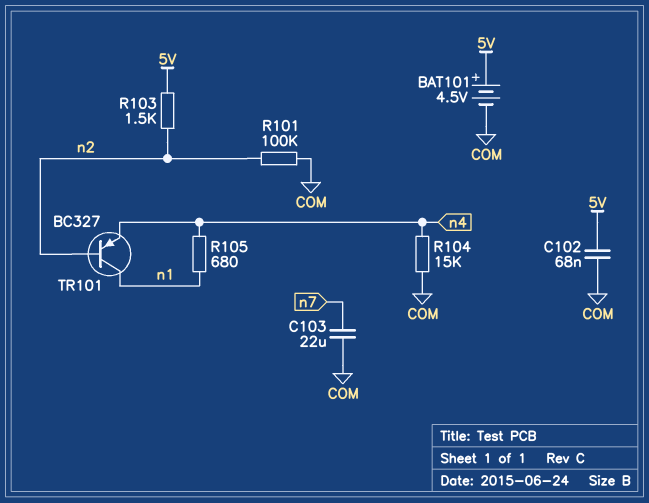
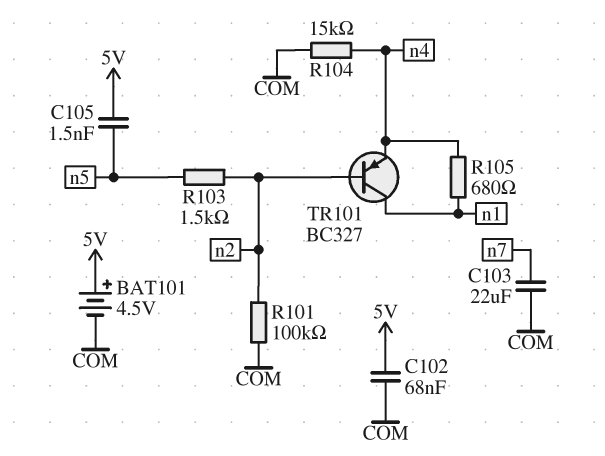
C105: none -> 1.5nF (5V, n5)
R103: 1.5k (5V, n2) -> 1.5k (n2, n5)

